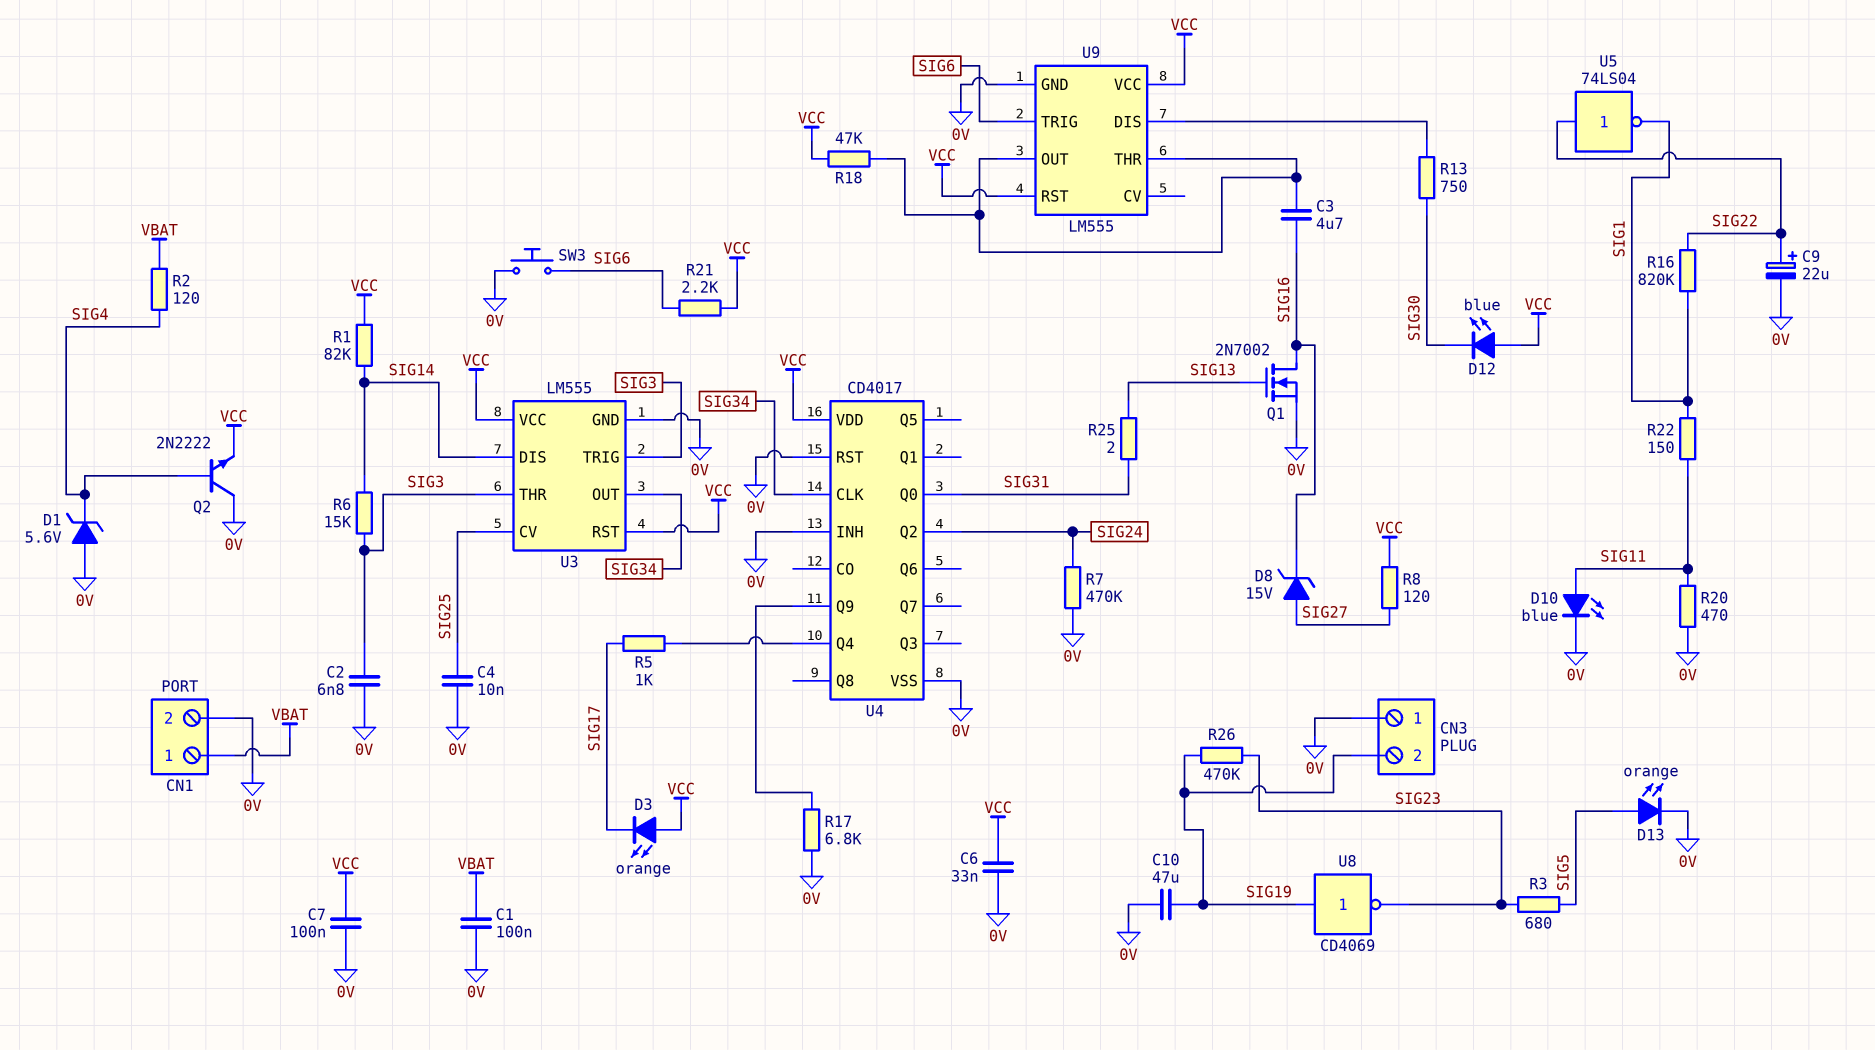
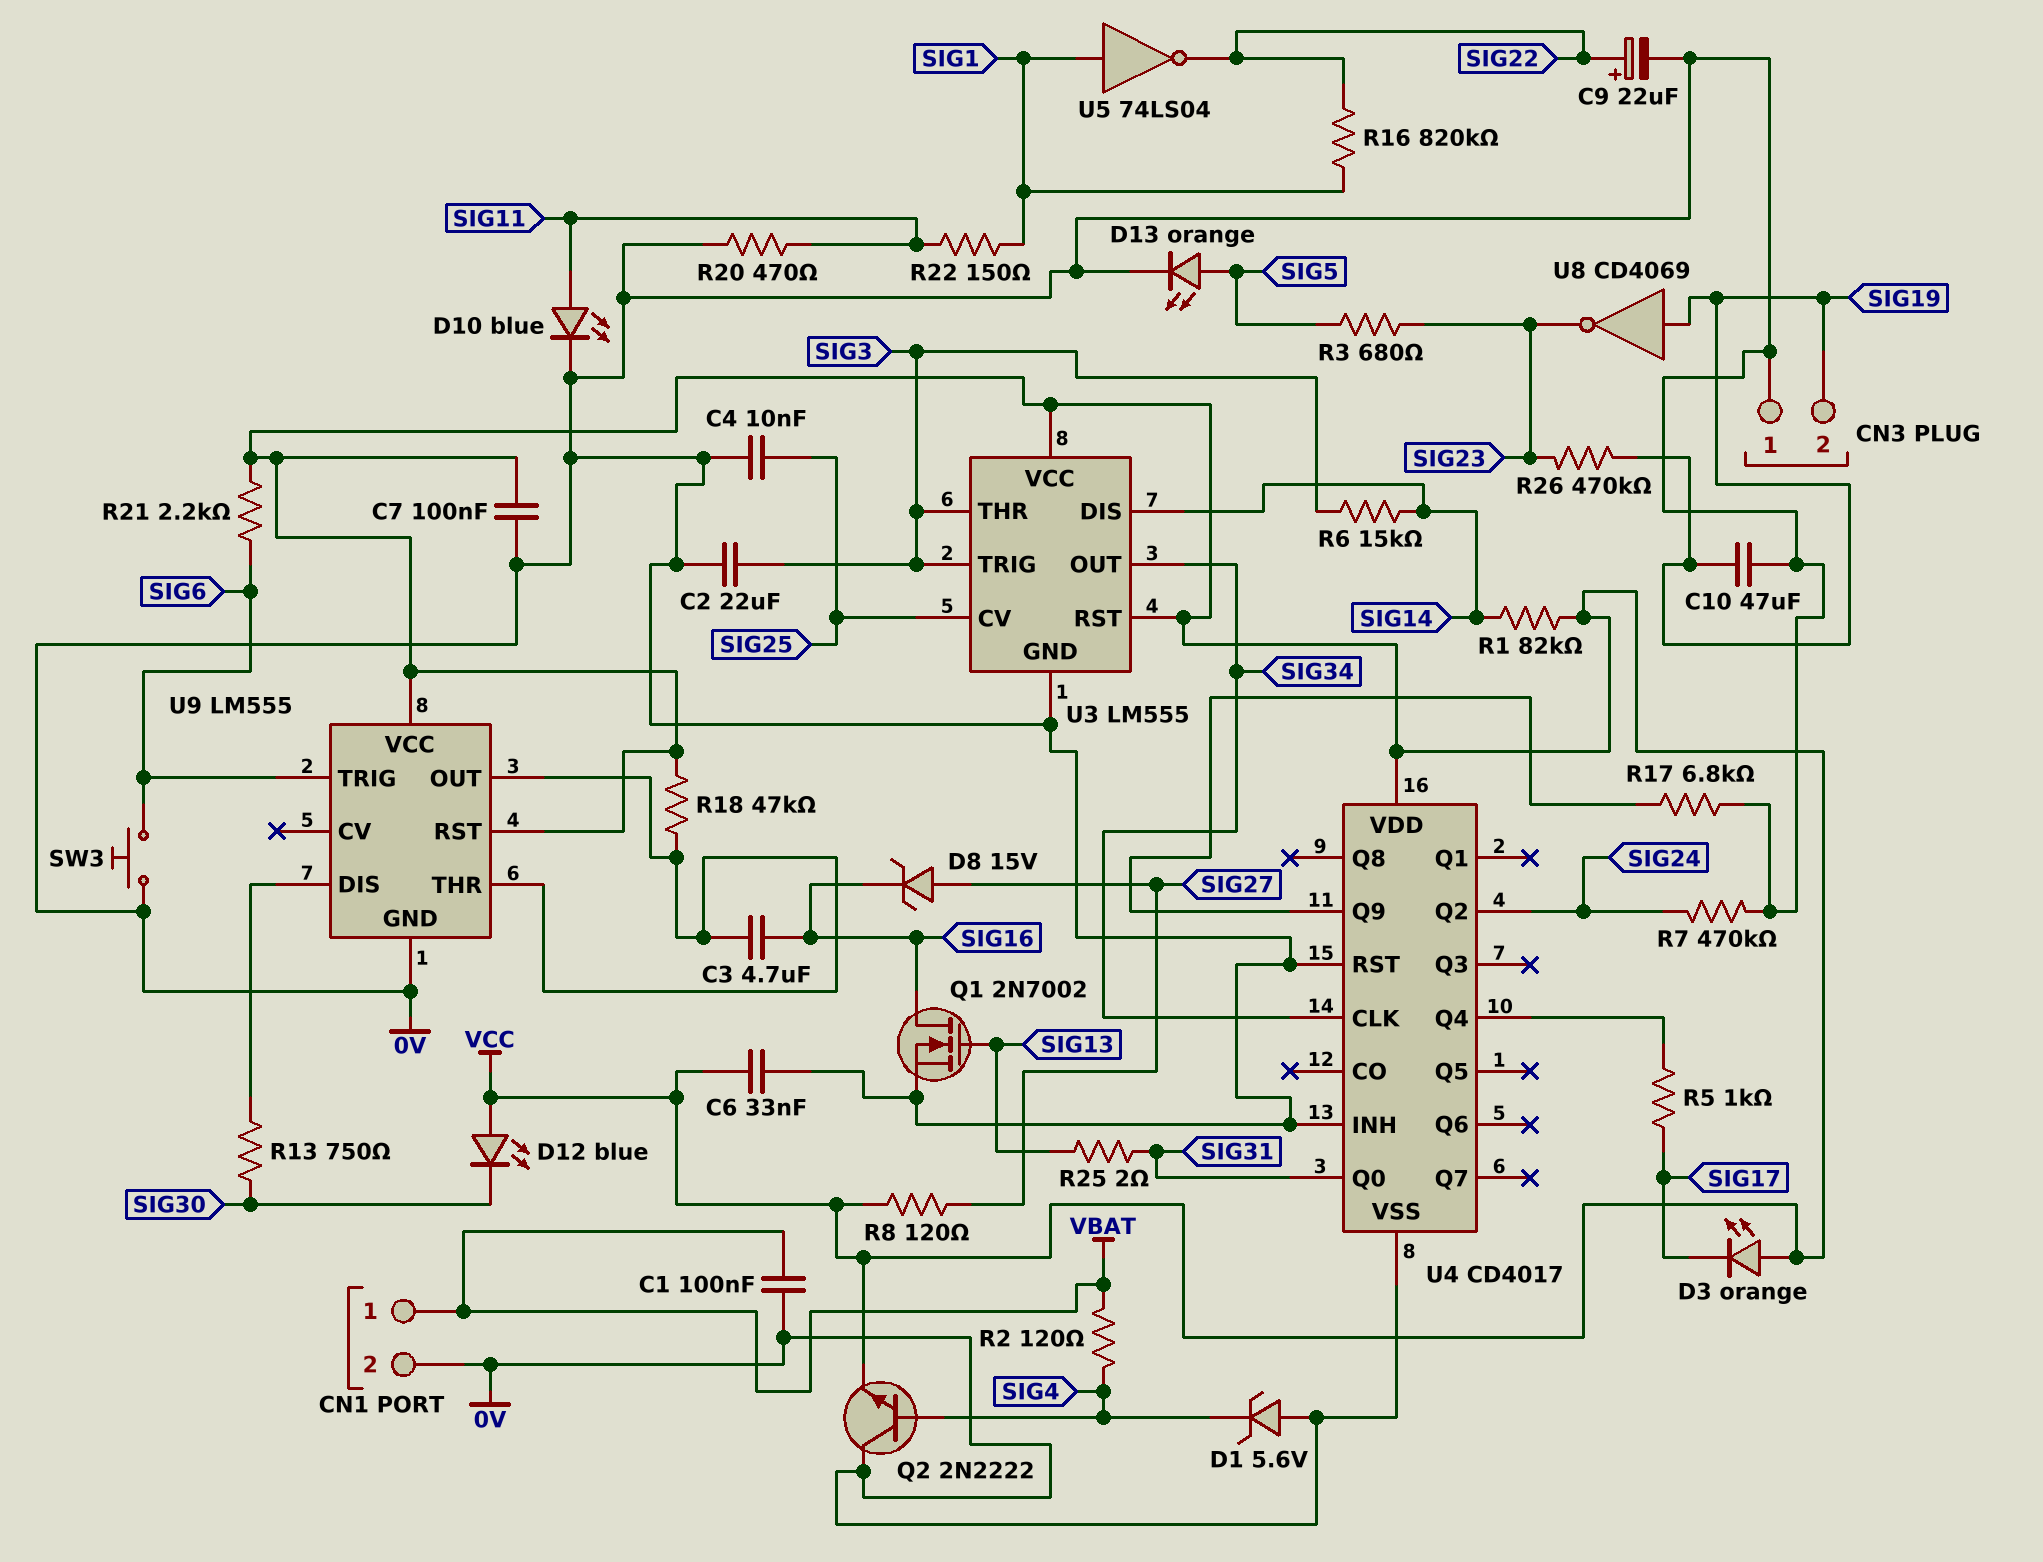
C2: 6.8nF (0V, SIG3) -> 22uF (0V, SIG3)
U5: NOT 74LS04 (in SIG22, out SIG1) -> NOT 74LS04 (in SIG1, out SIG22)

